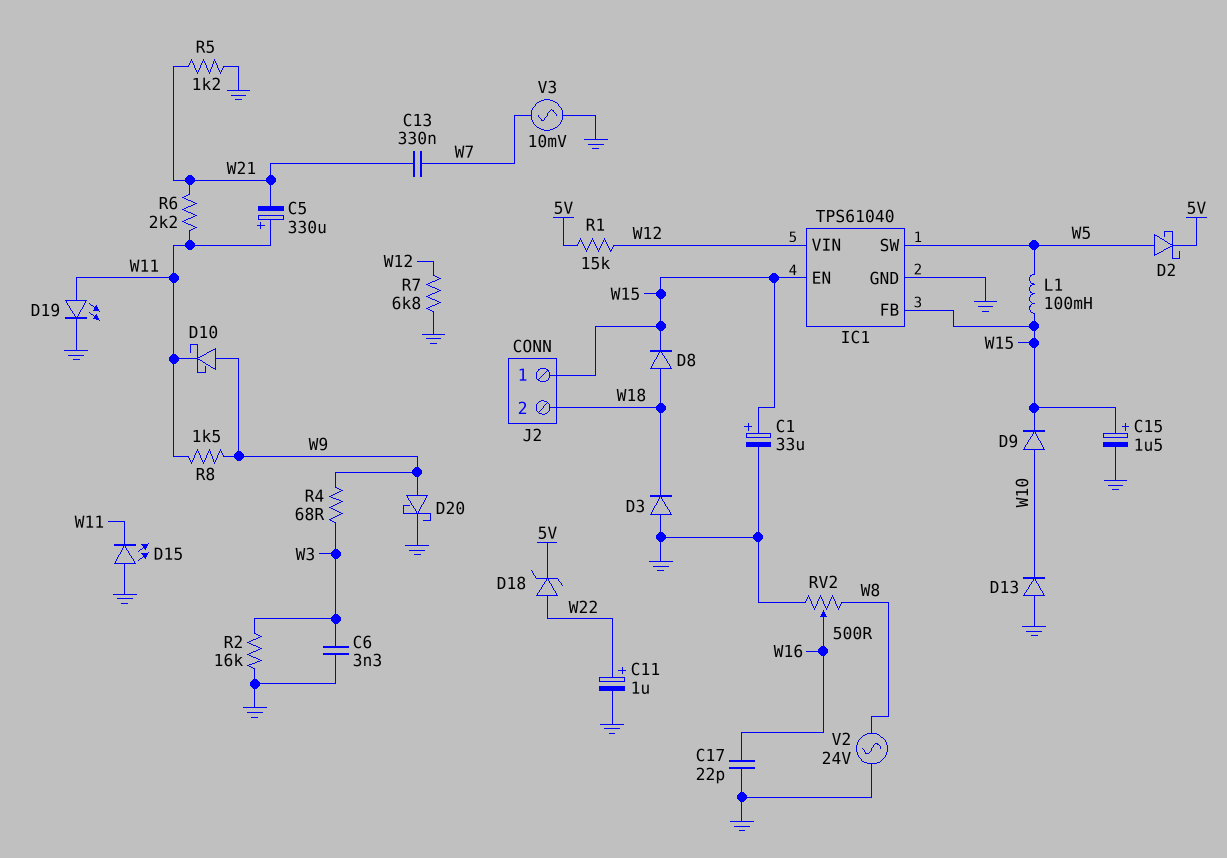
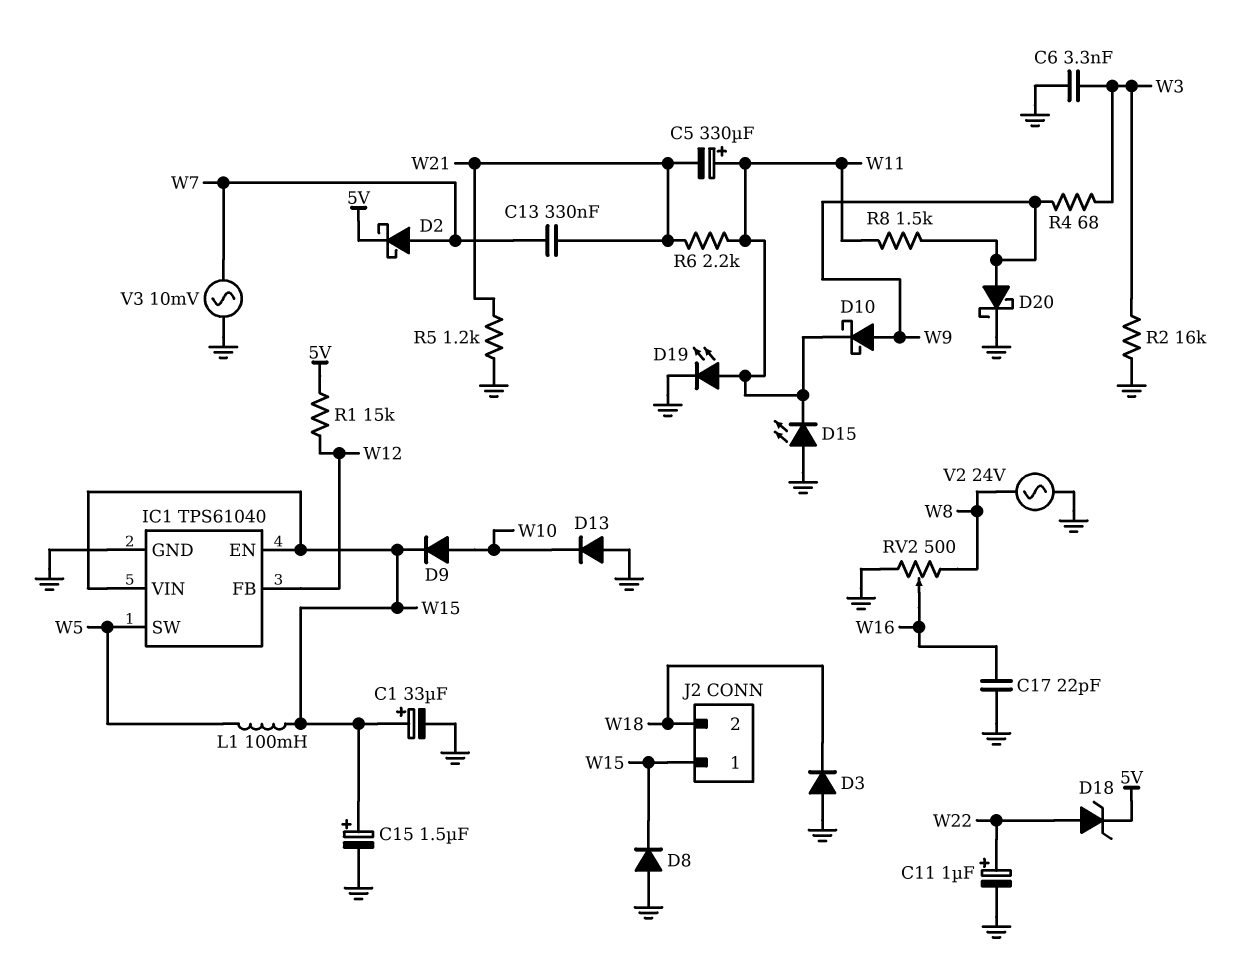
D2: schottky (A W5, K 5V) -> schottky (A W7, K 5V)
D8: diode (A W18, K W15) -> diode (A GND, K W15)
IC1 pin FB: W15 -> W12
IC1 pin VIN: W12 -> W15
R7: 6.8k (GND, W12) -> none

